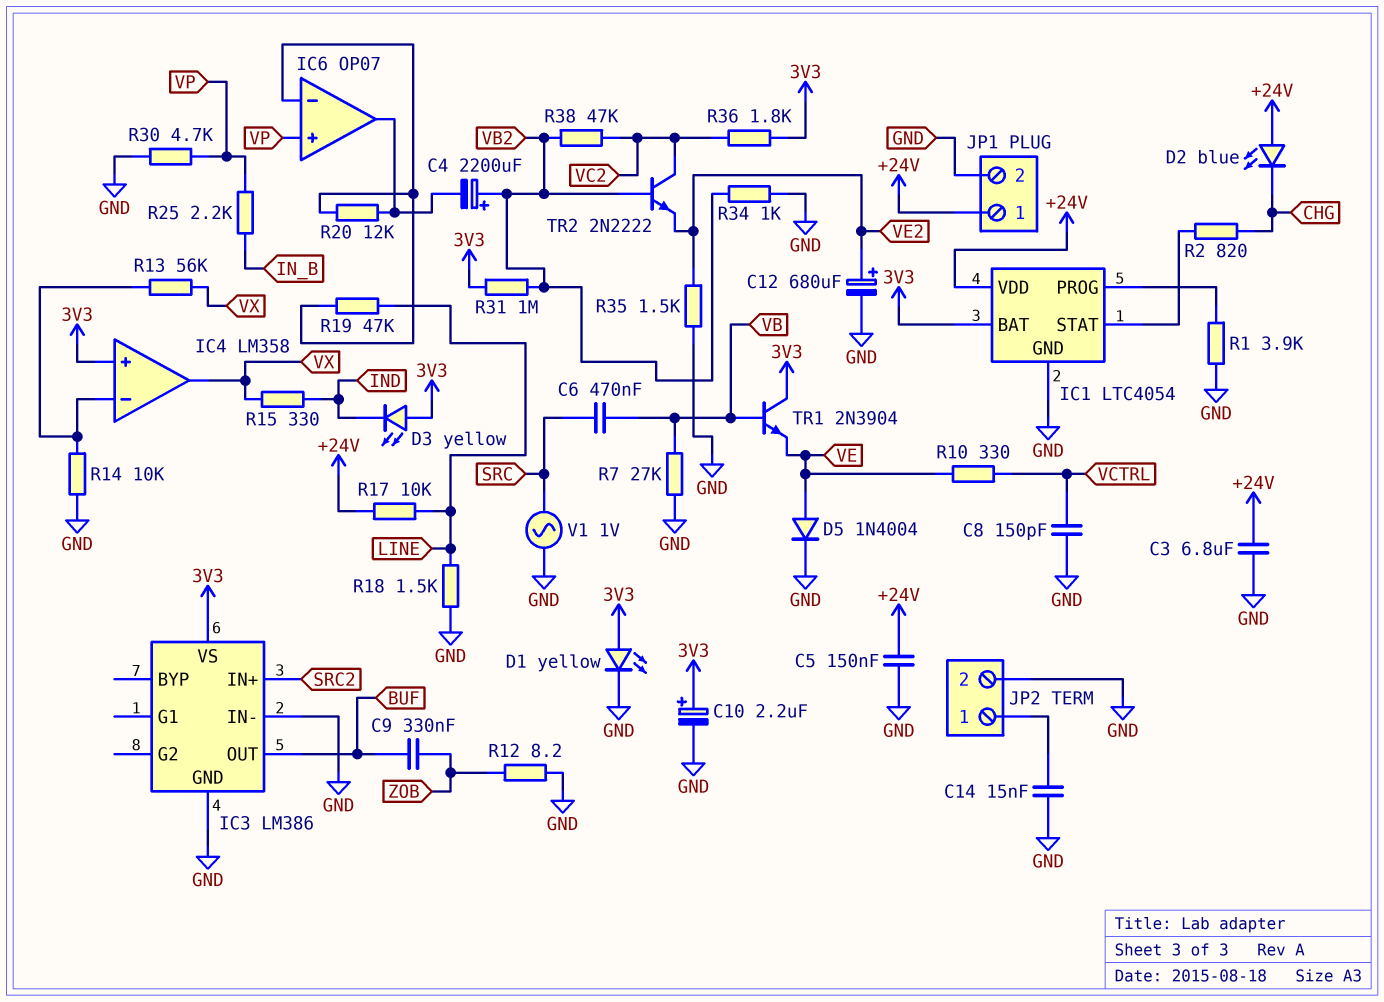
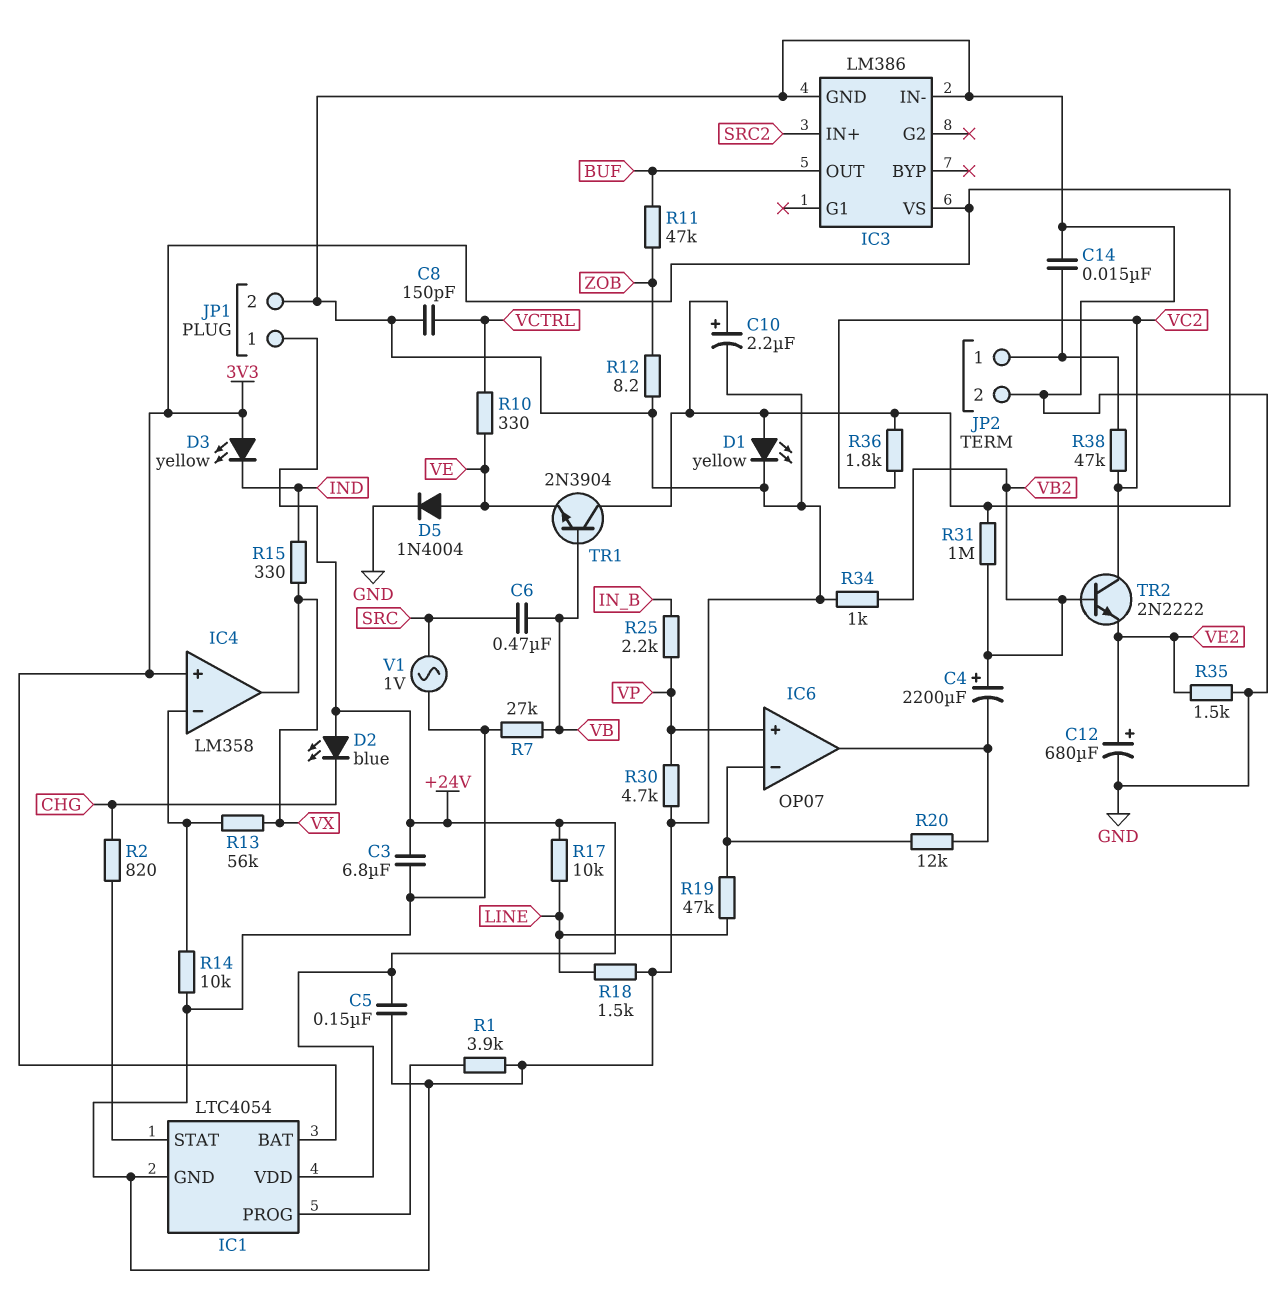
C9: 330nF (BUF, ZOB) -> none
R11: none -> 47k (BUF, ZOB)
R38: 47k (VB2, VC2) -> 47k (JP2/1, VC2)

